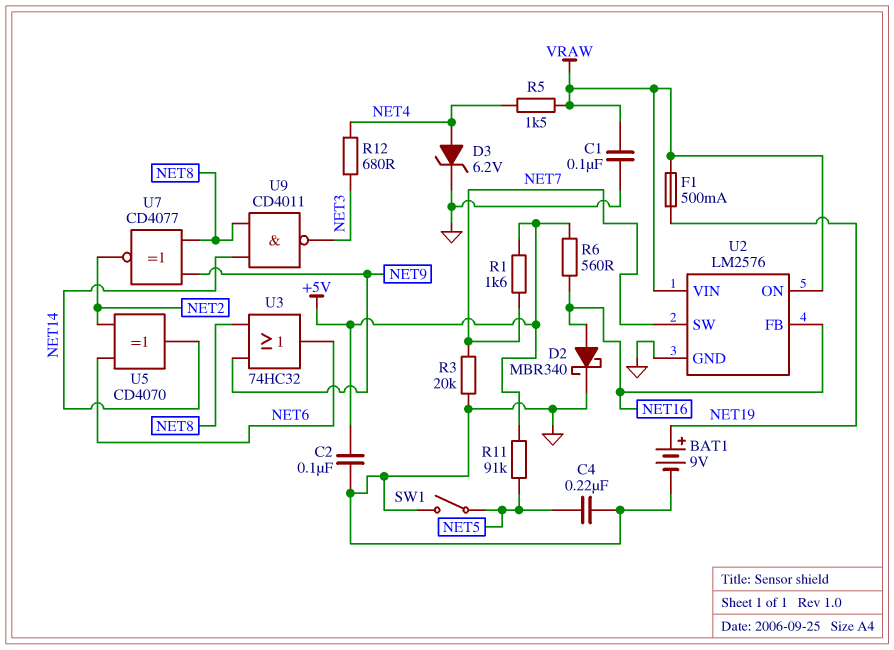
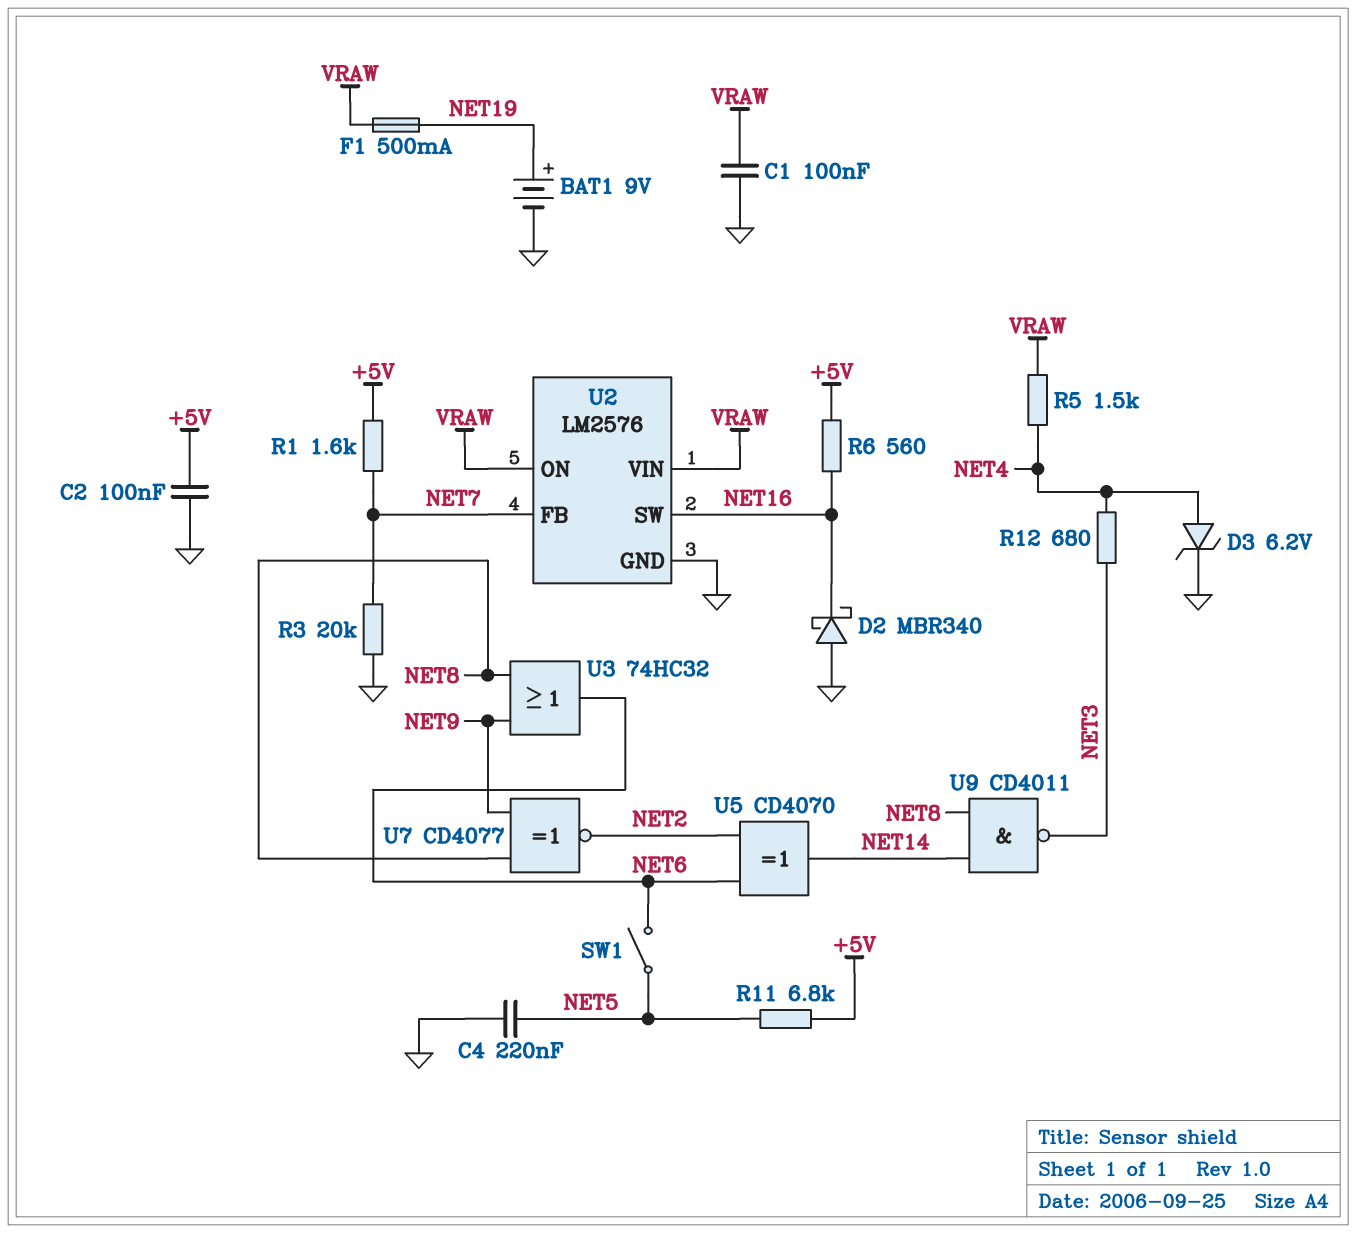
D2: schottky MBR340 (A NET16, K GND) -> schottky MBR340 (A GND, K NET16)
R11: 91k (+5V, NET5) -> 6.8k (+5V, NET5)
SW1: switch (GND, NET5) -> switch (NET5, NET6)
U2 pin FB: NET16 -> NET7
U2 pin SW: NET7 -> NET16

